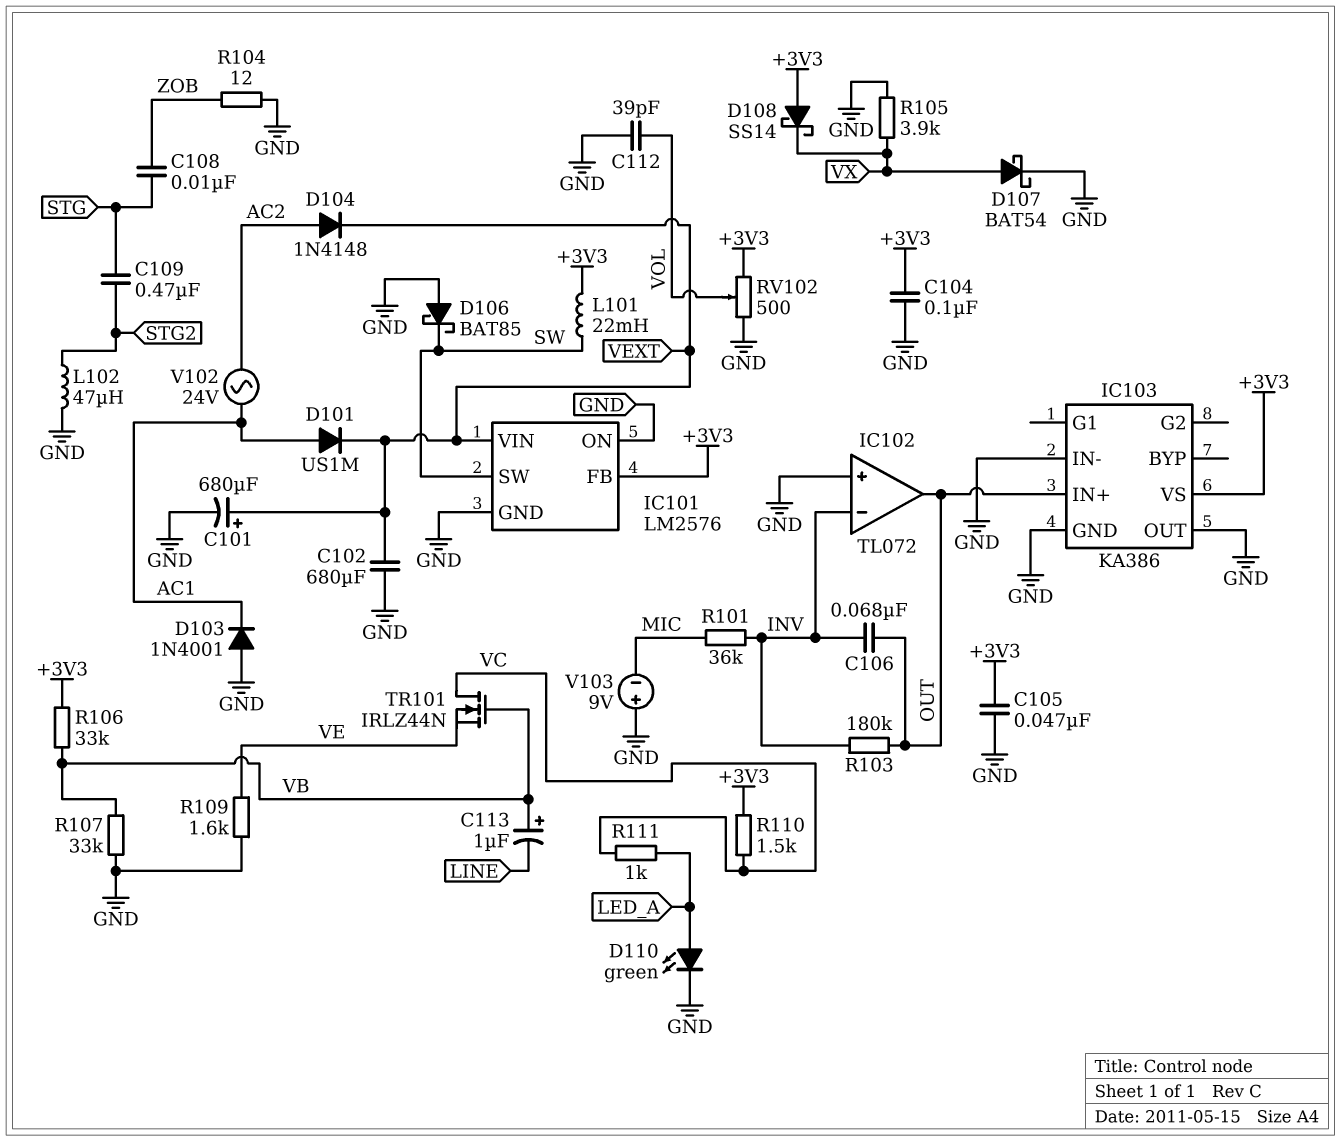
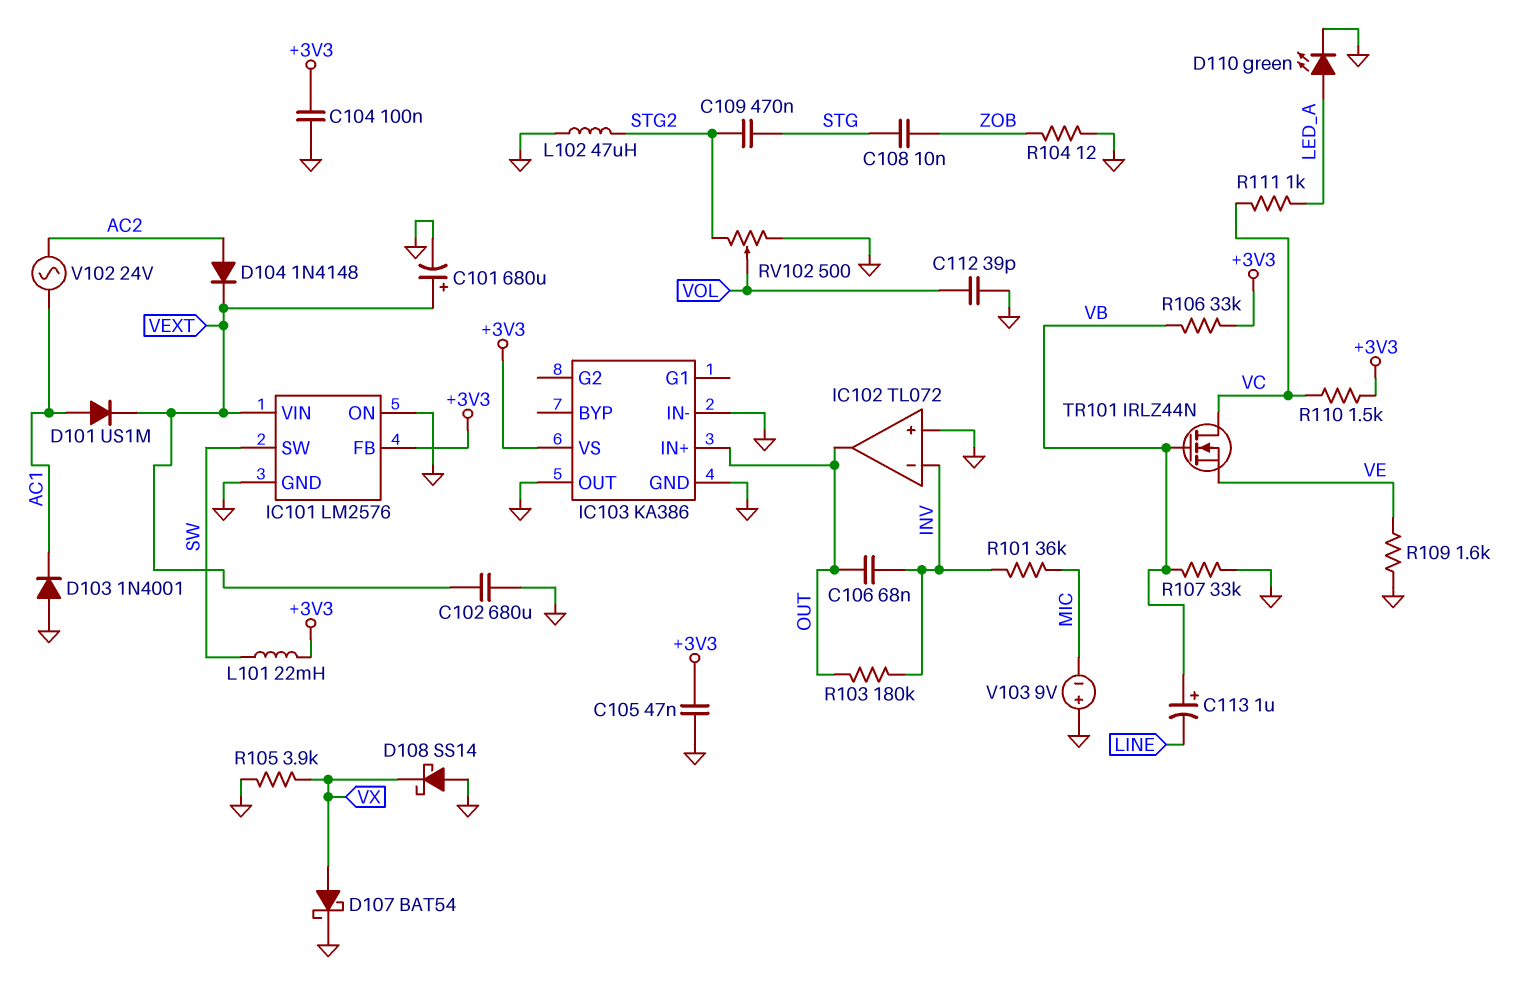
D106: schottky BAT85 (A GND, K SW) -> none
D108: schottky SS14 (A +3V3, K VX) -> schottky SS14 (A GND, K VX)
RV102: 500 (+3V3, GND, wiper VOL) -> 500 (GND, STG2, wiper VOL)

